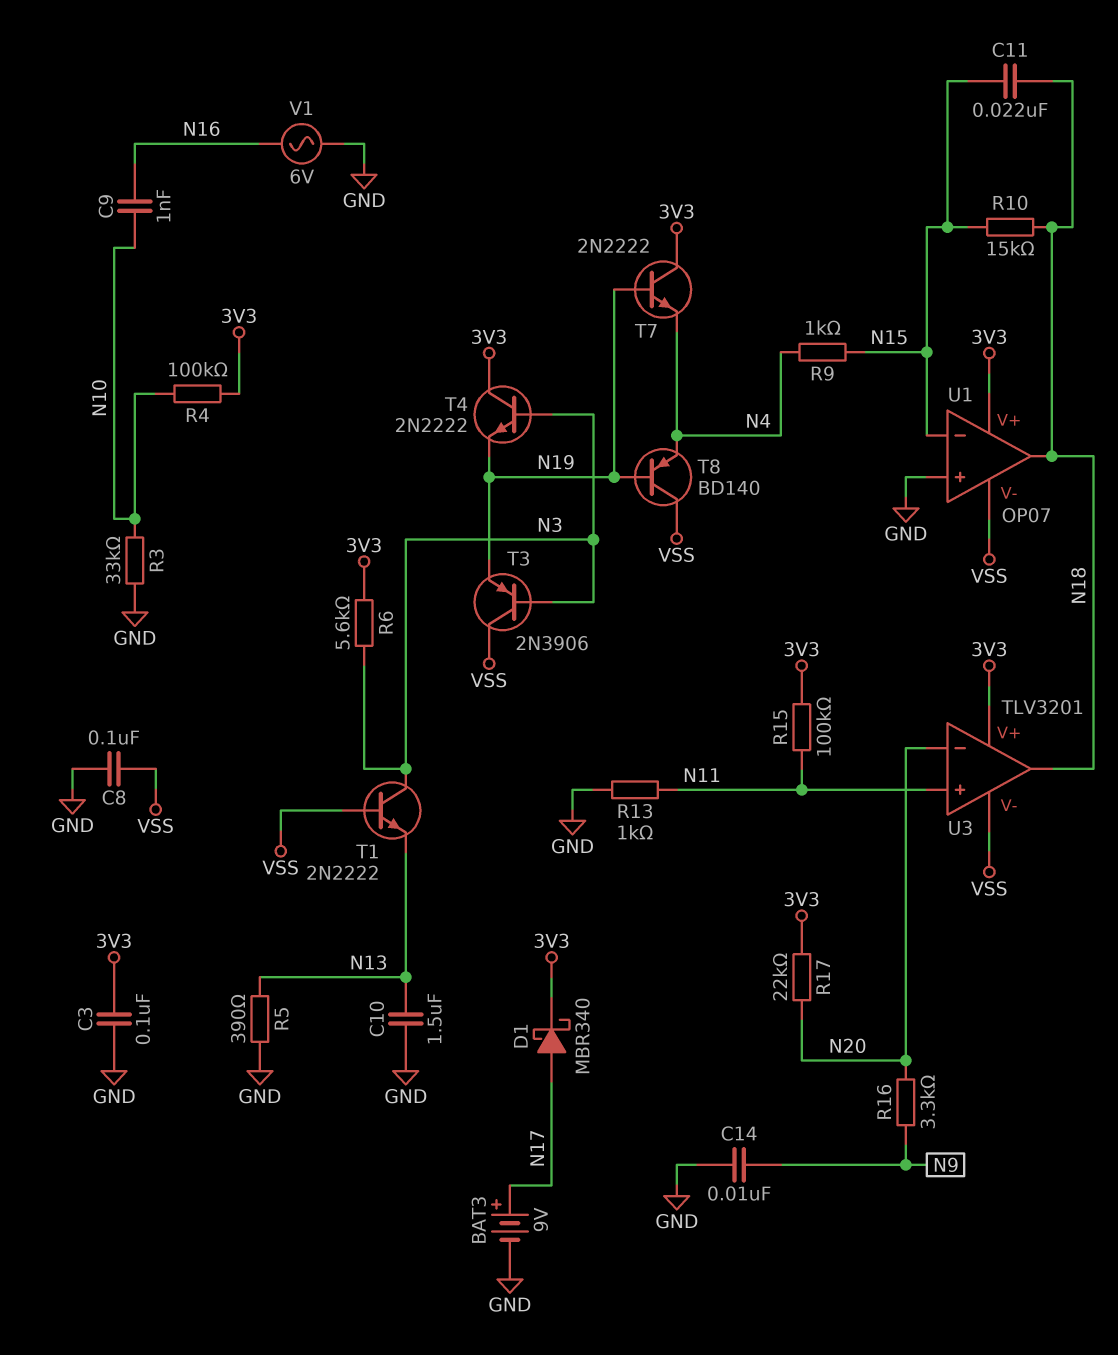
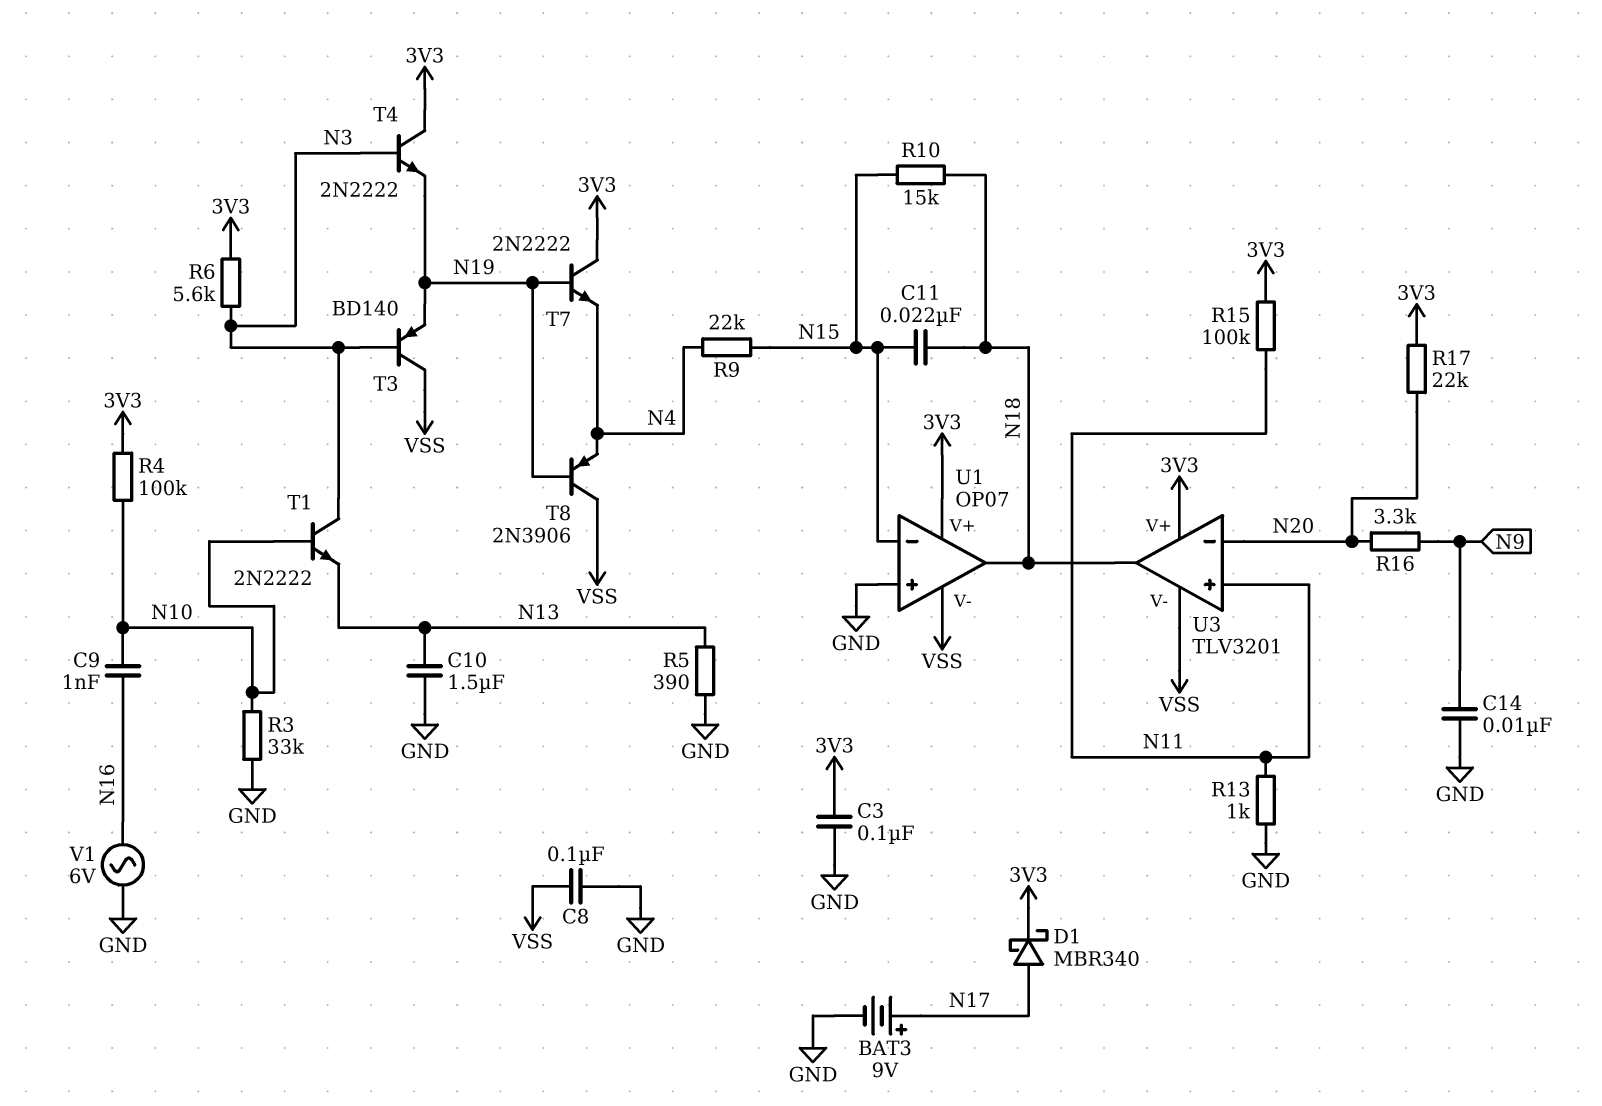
R9: 1k (N4, N15) -> 22k (N4, N15)
T1: NPN 2N2222 (B VSS, C N3, E N13) -> NPN 2N2222 (B N10, C N3, E N13)
T3: PNP 2N3906 (B N3, C VSS, E N19) -> PNP BD140 (B N3, C VSS, E N19)
T8: PNP BD140 (B N19, C VSS, E N4) -> PNP 2N3906 (B N19, C VSS, E N4)

